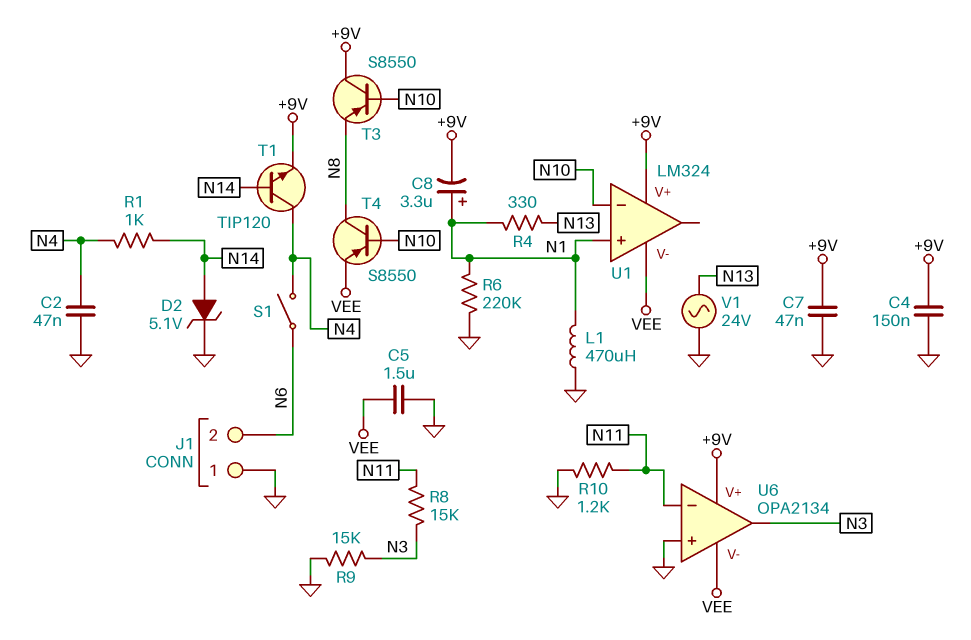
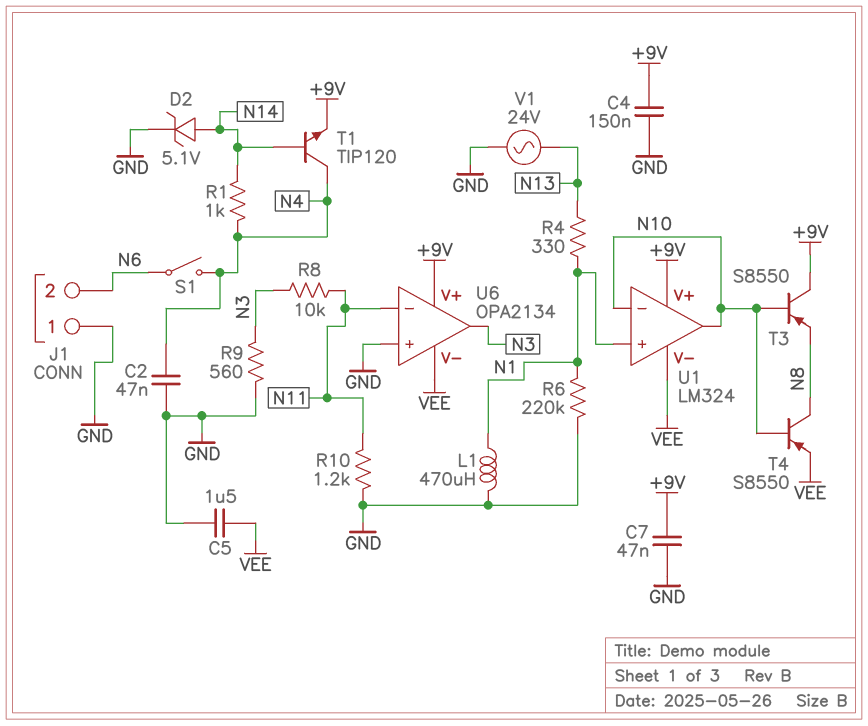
C8: 3.3uF (plus N1, minus +9V) -> none
R8: 15k (N3, N11) -> 10k (N3, N11)
R9: 15k (GND, N3) -> 560 (GND, N3)
U1 pin out: none -> N10

